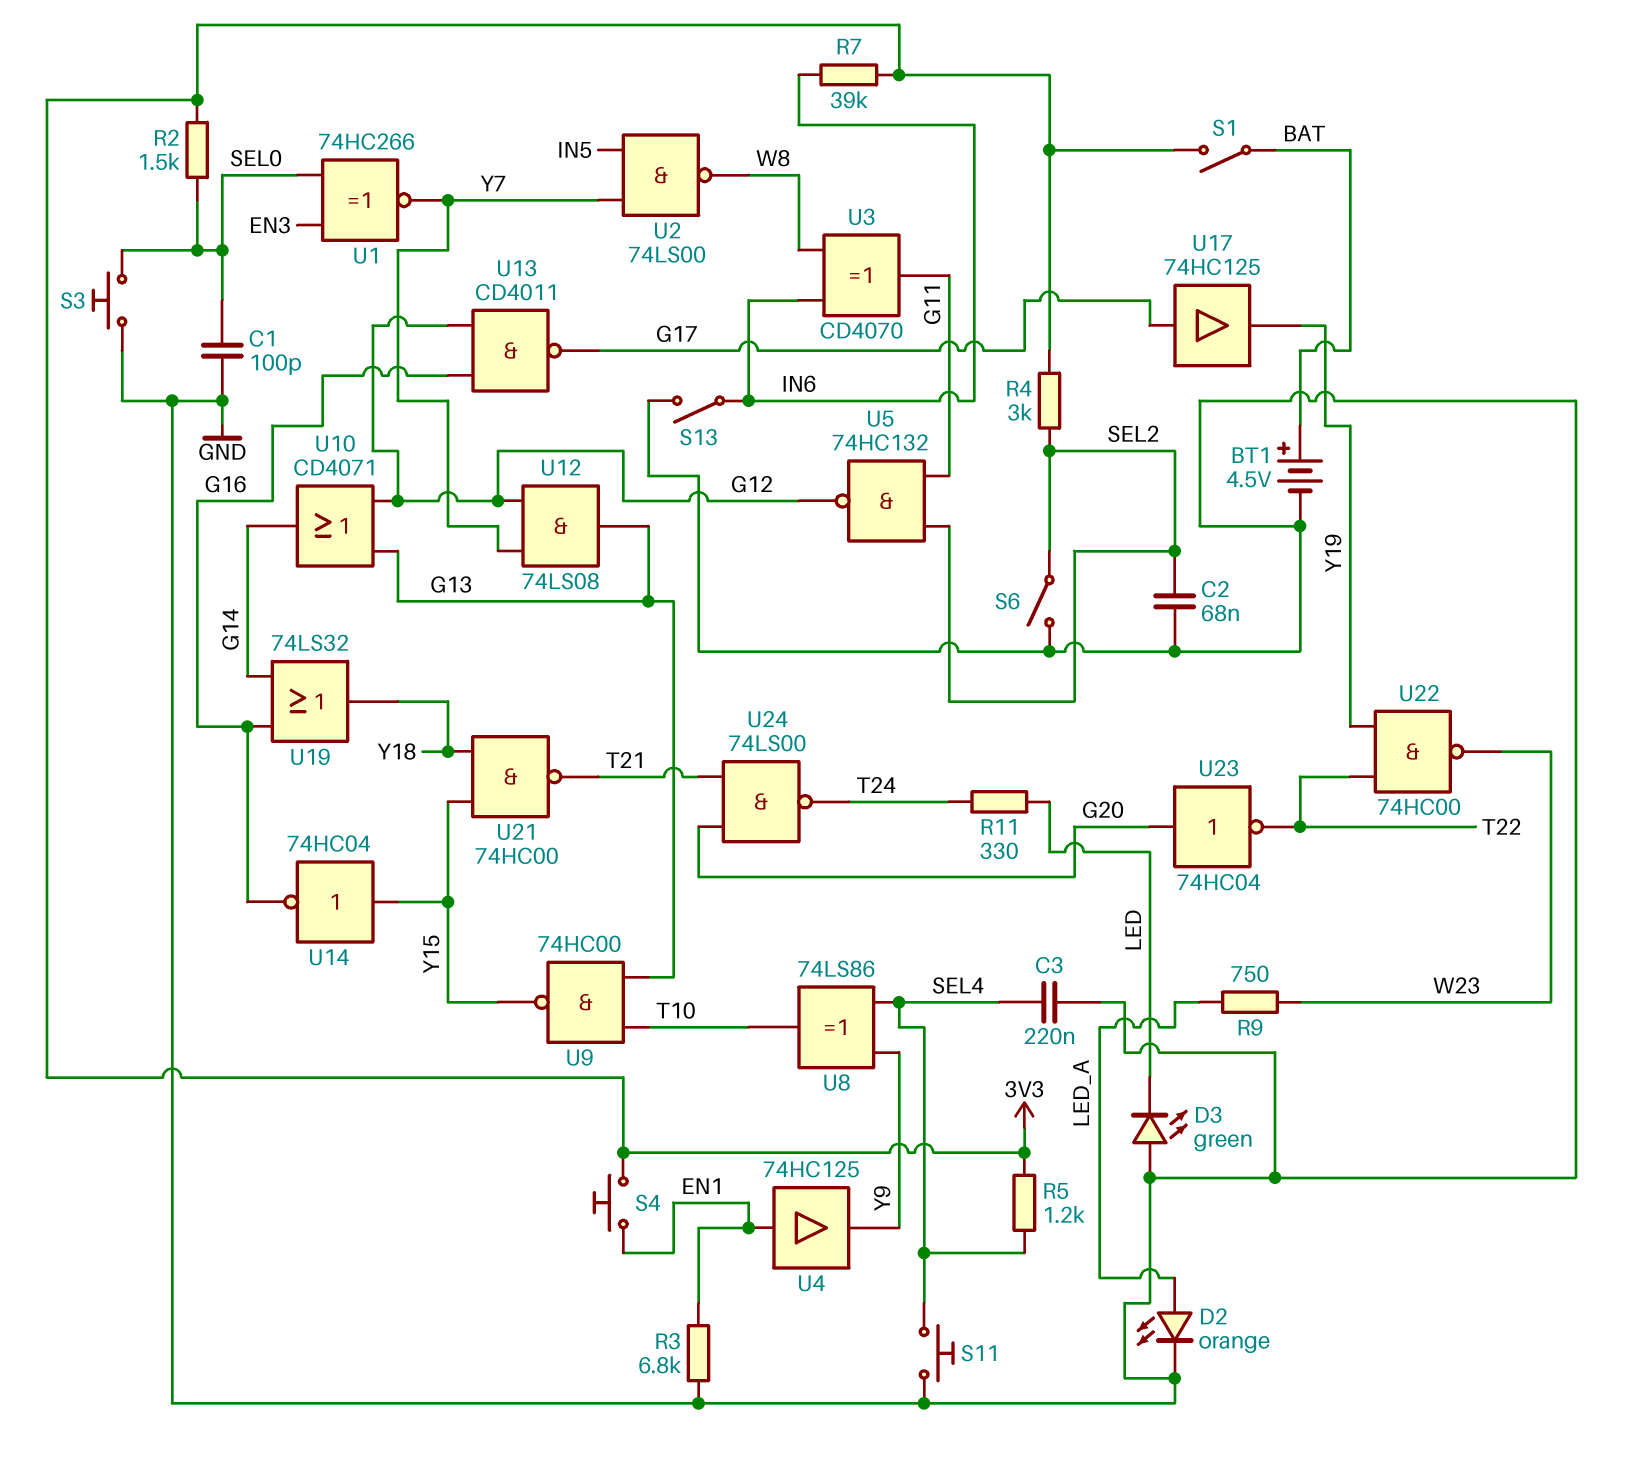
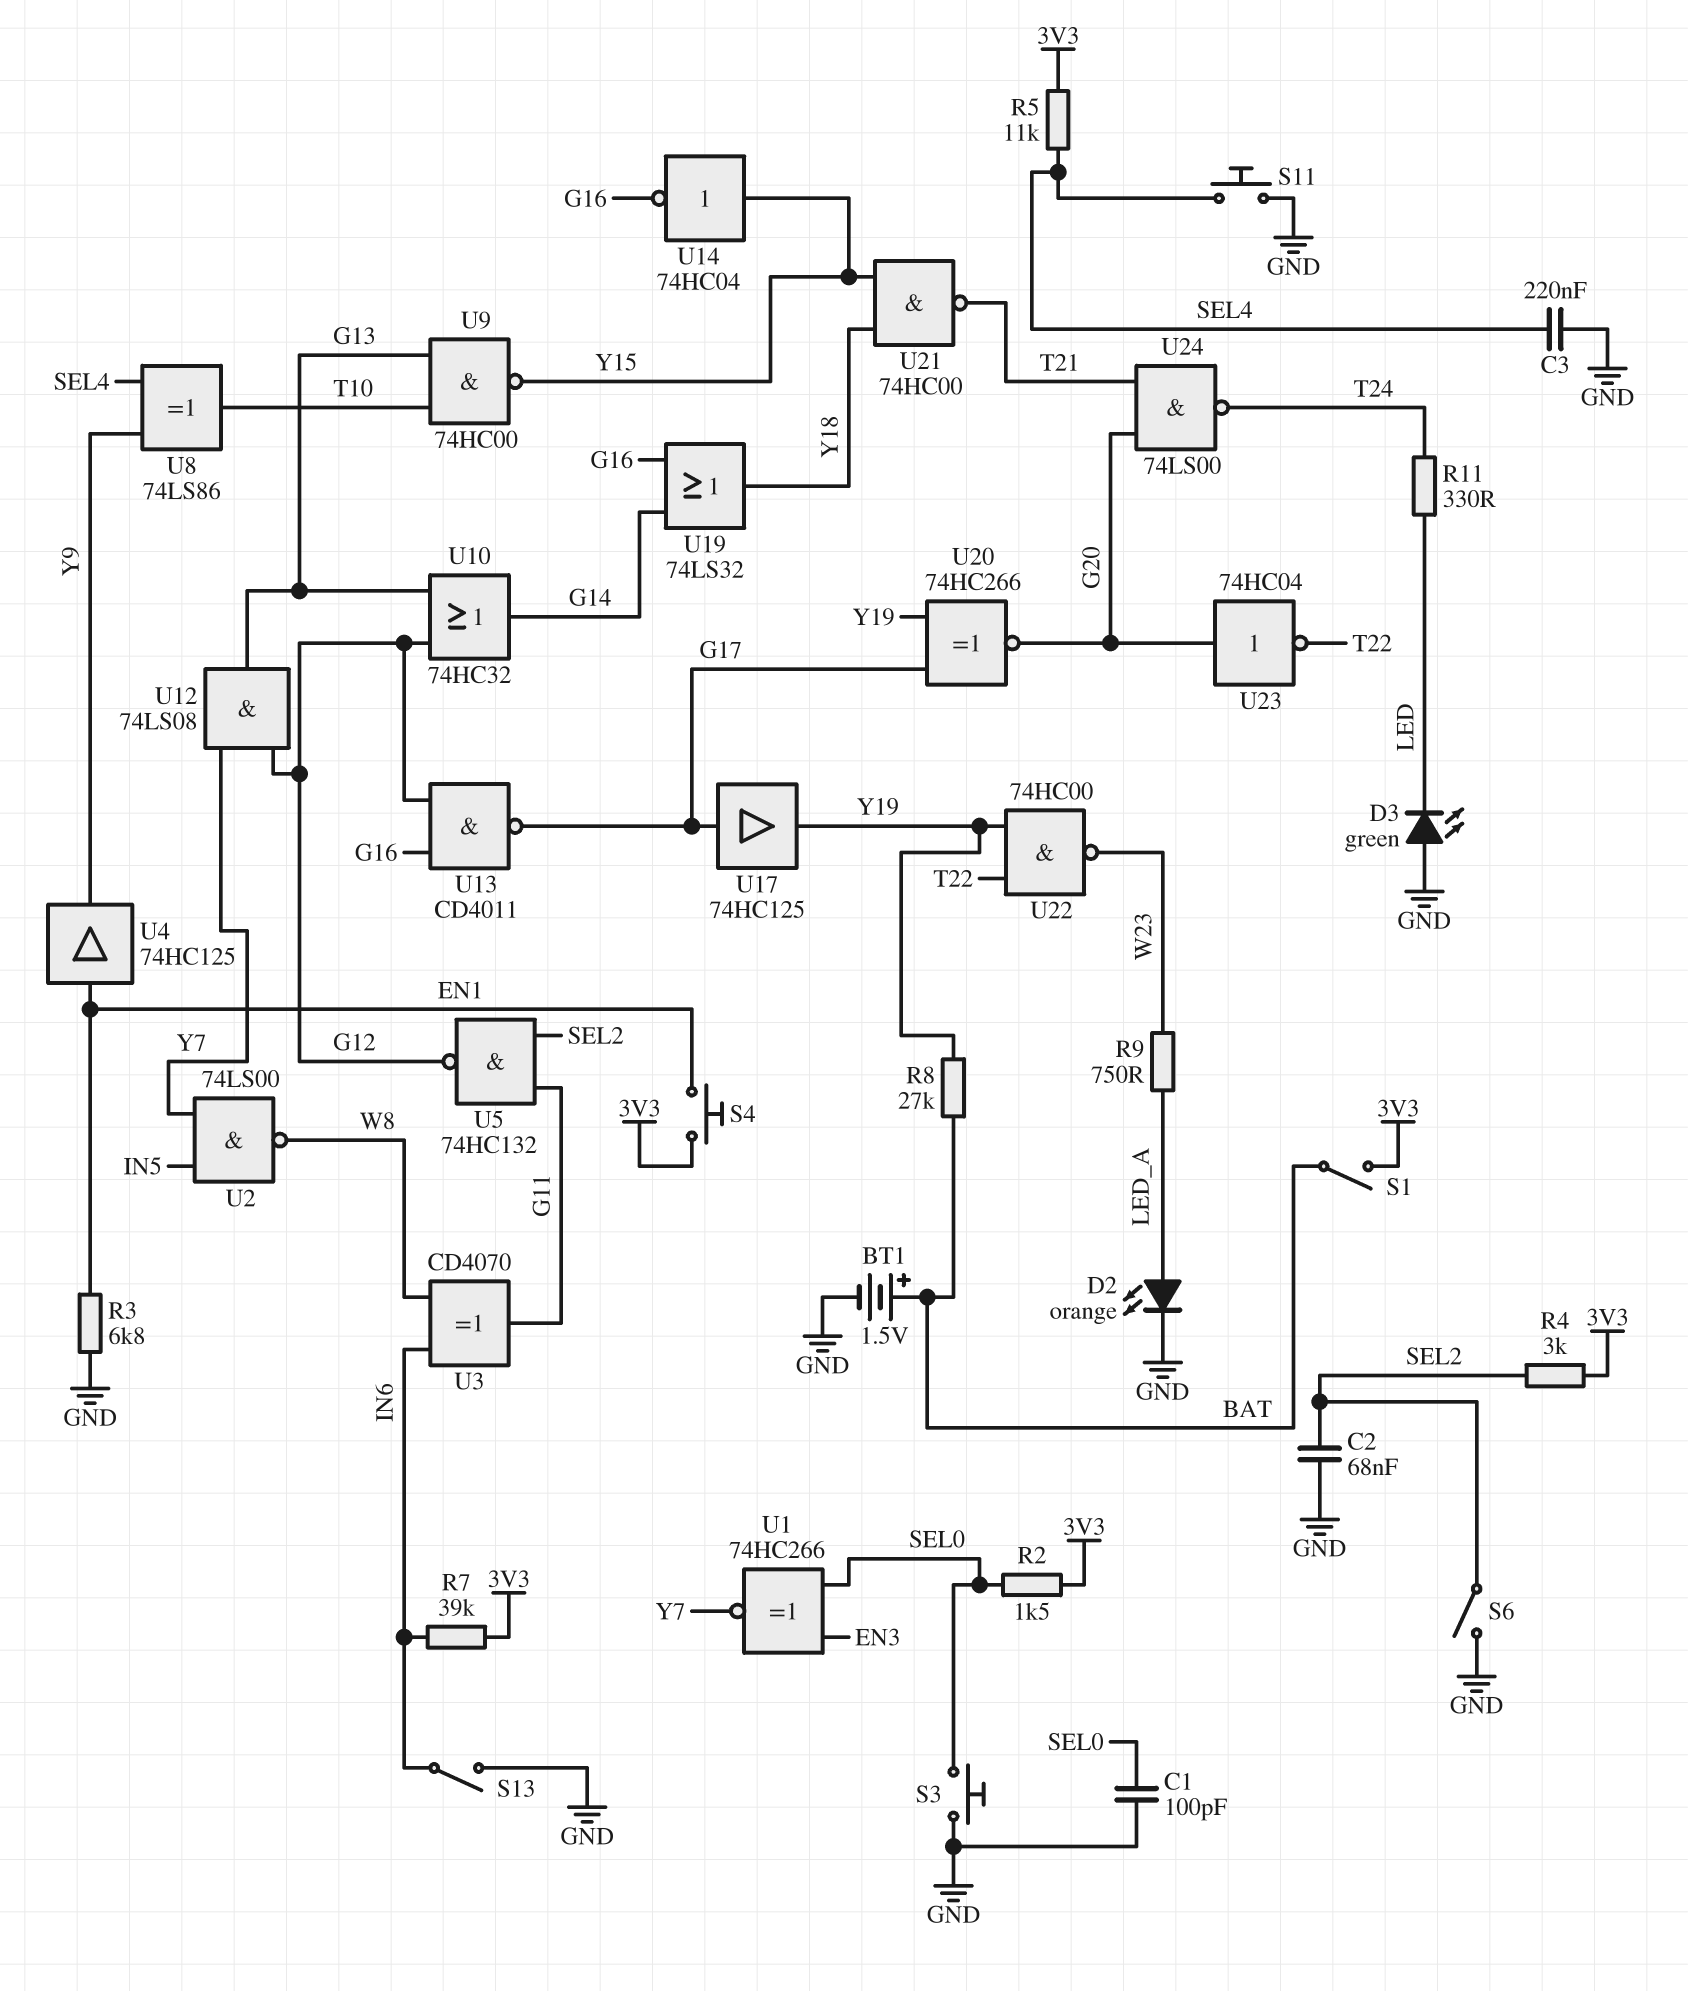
BT1: 4.5V (plus BAT, minus GND) -> 1.5V (plus BAT, minus GND)
R5: 1.2k (3V3, SEL4) -> 11k (3V3, SEL4)
R8: none -> 27k (BAT, Y19)
U10: OR CD4071 (in G12, in G13, out G14) -> OR 74HC32 (in G12, in G13, out G14)
U20: none -> XNOR 74HC266 (in G17, in Y19, out G20)

